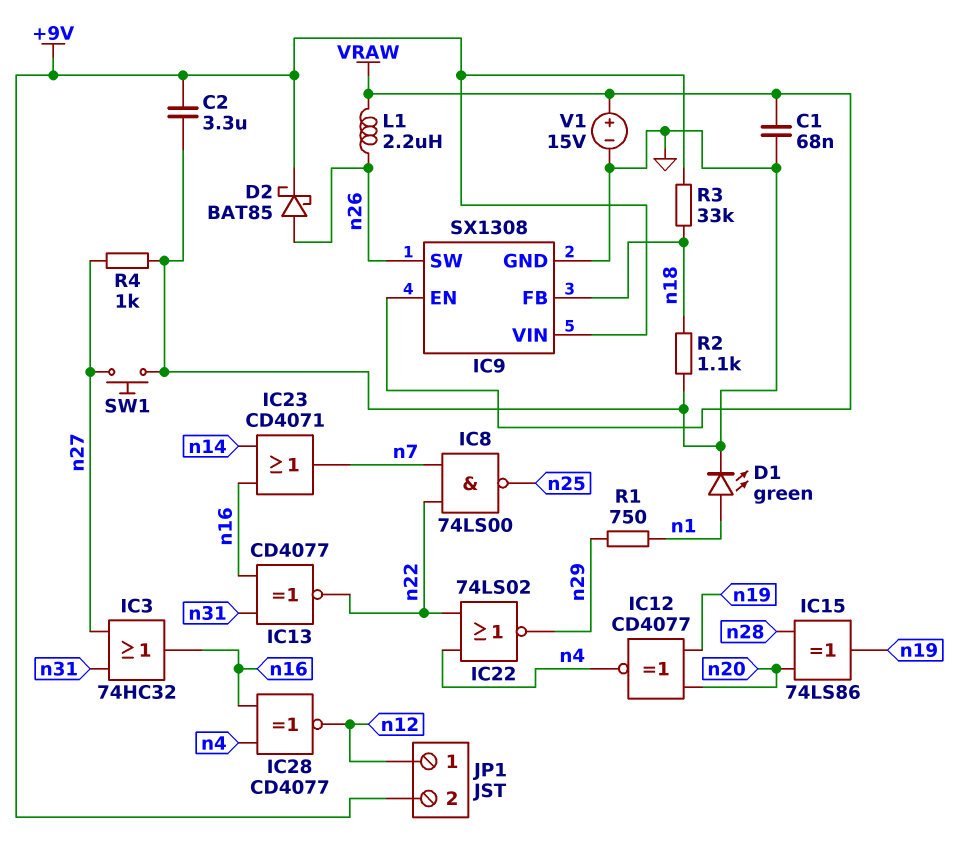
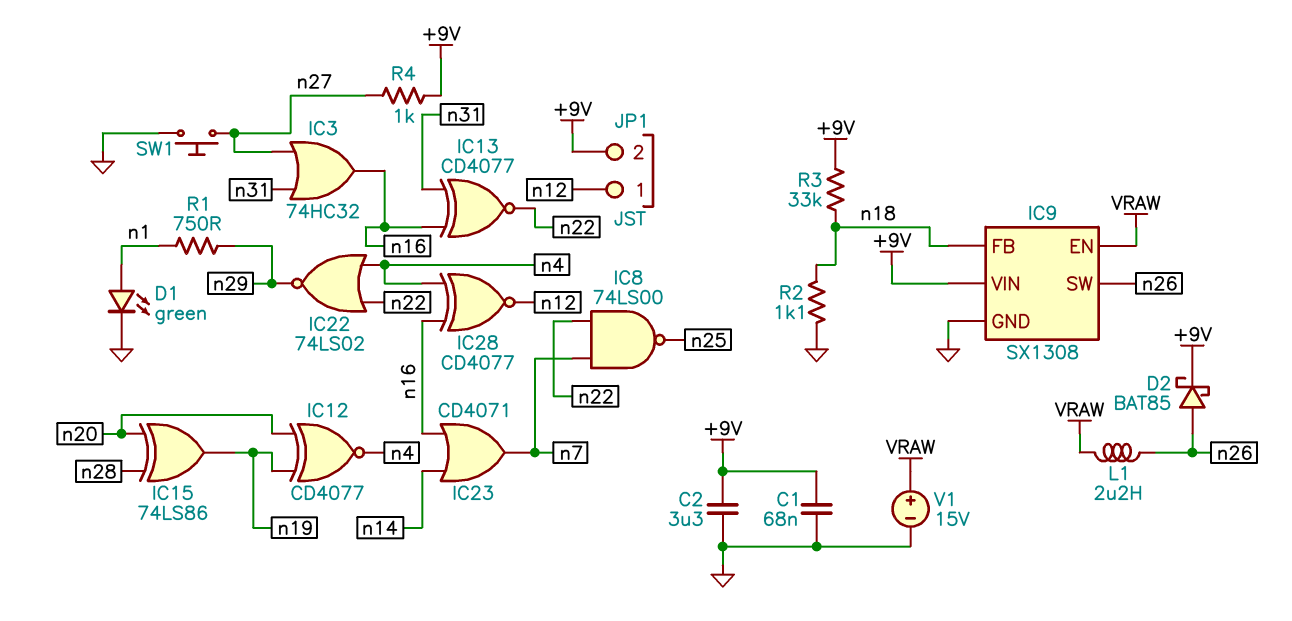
C1: 68nF (GND, VRAW) -> 68nF (+9V, GND)
R4: 1k (GND, n27) -> 1k (+9V, n27)

